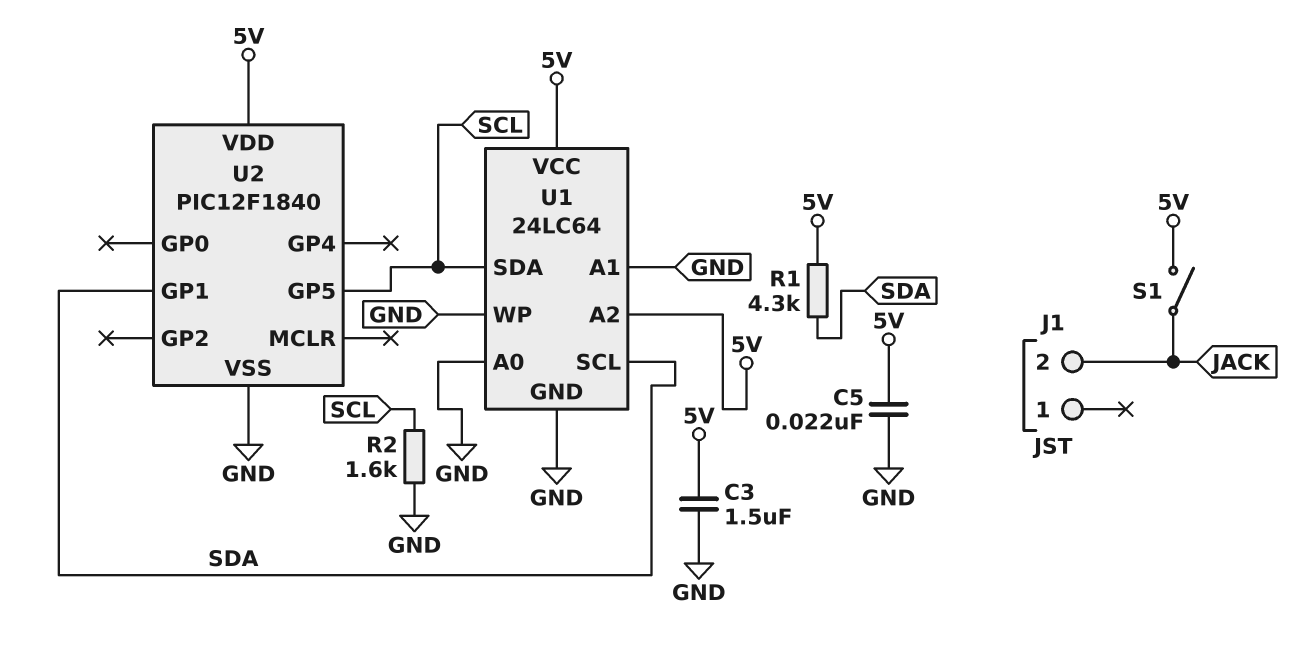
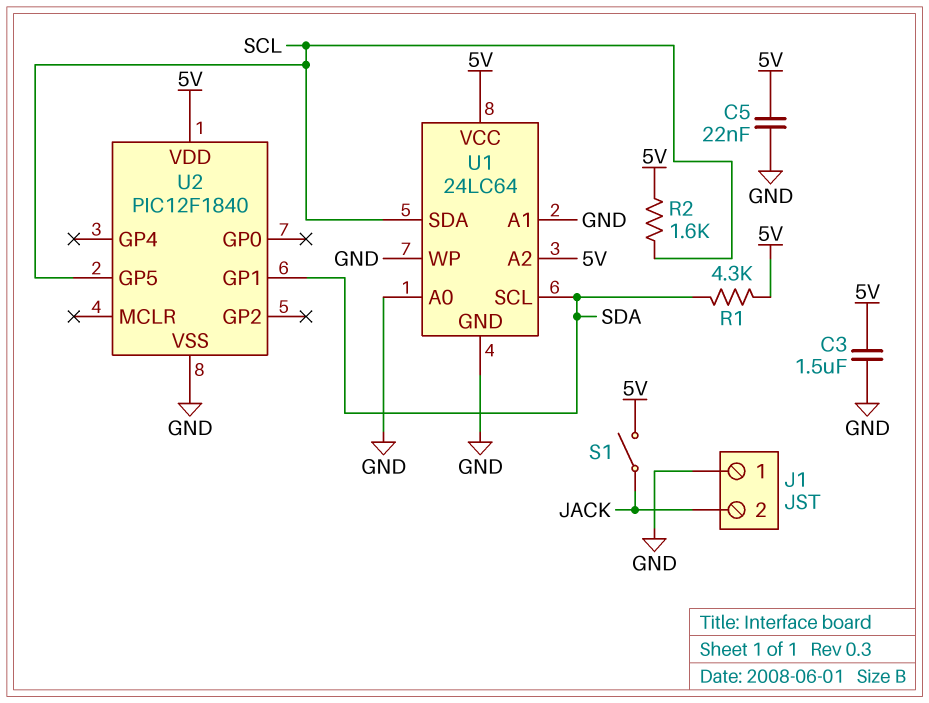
J1 pin 1: none -> GND
R2: 1.6k (GND, SCL) -> 1.6k (5V, SCL)

